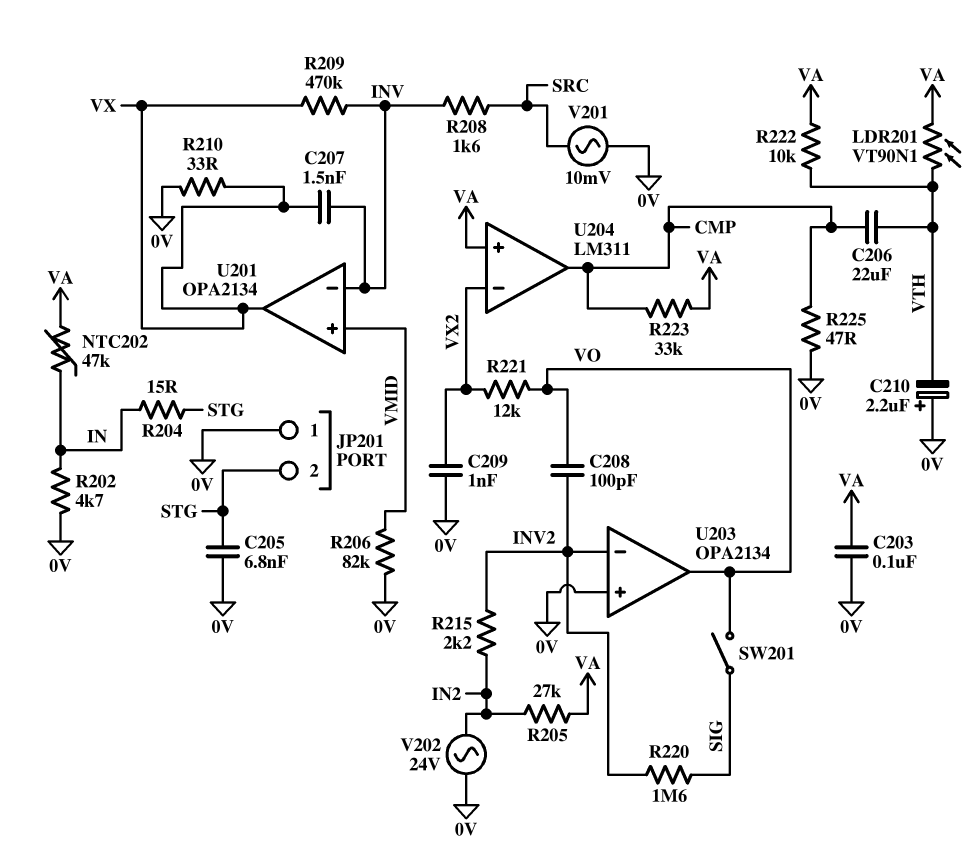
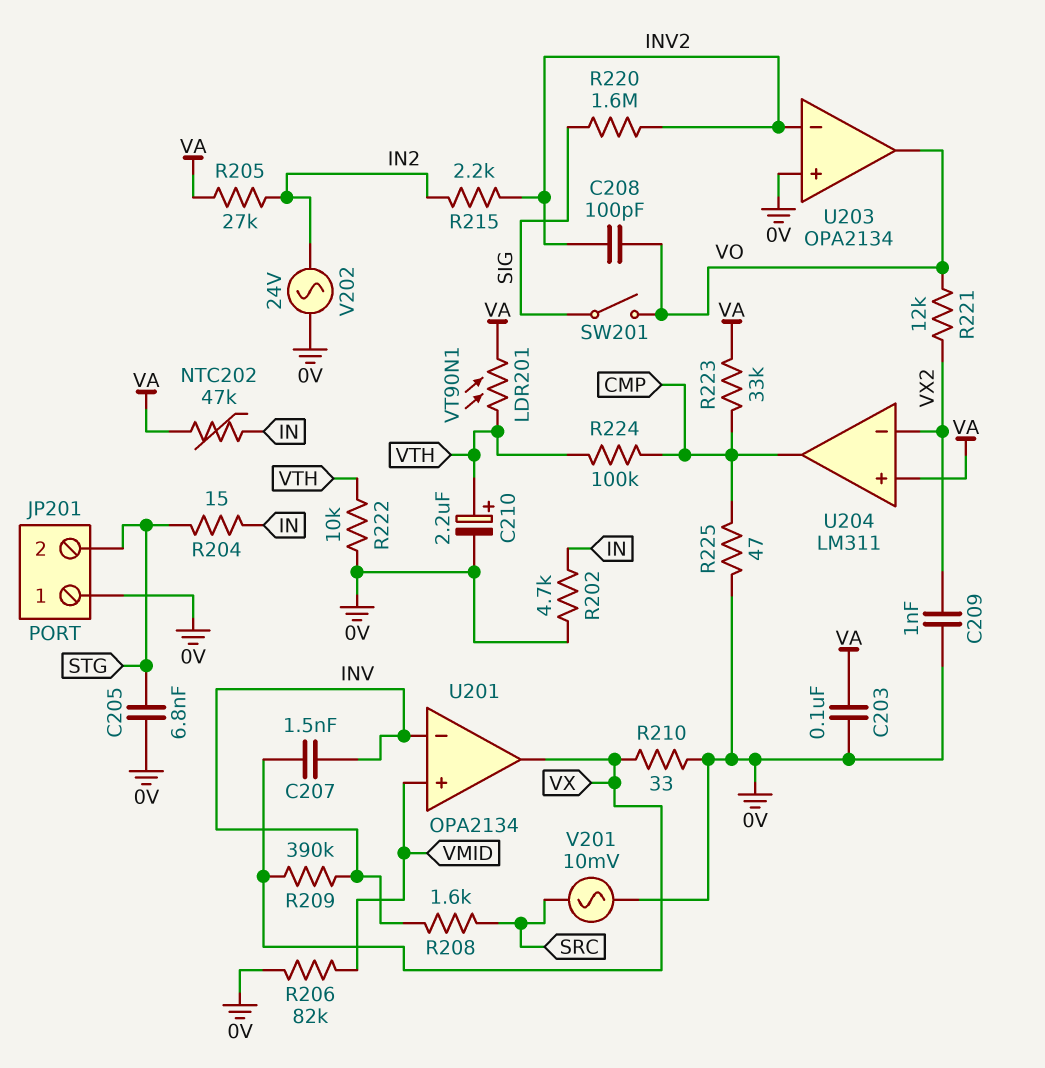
C206: 22uF (CMP, VTH) -> none
C210: 2.2uF (plus 0V, minus VTH) -> 2.2uF (plus VTH, minus 0V)
R209: 470k (INV, VX) -> 390k (INV, VX)
R222: 10k (VA, VTH) -> 10k (0V, VTH)
R224: none -> 100k (CMP, VTH)

